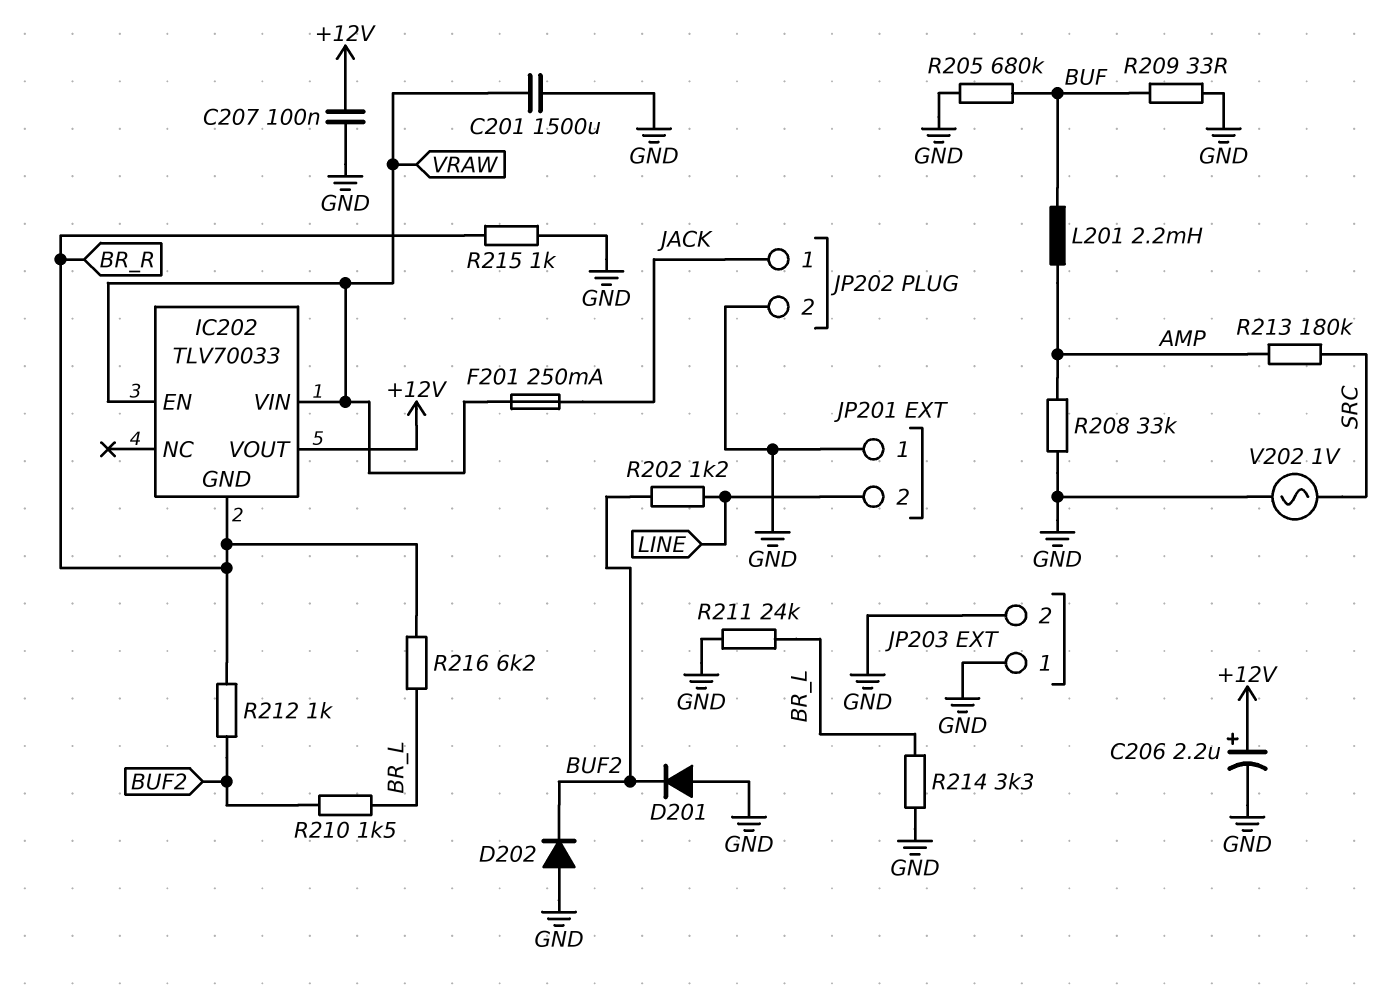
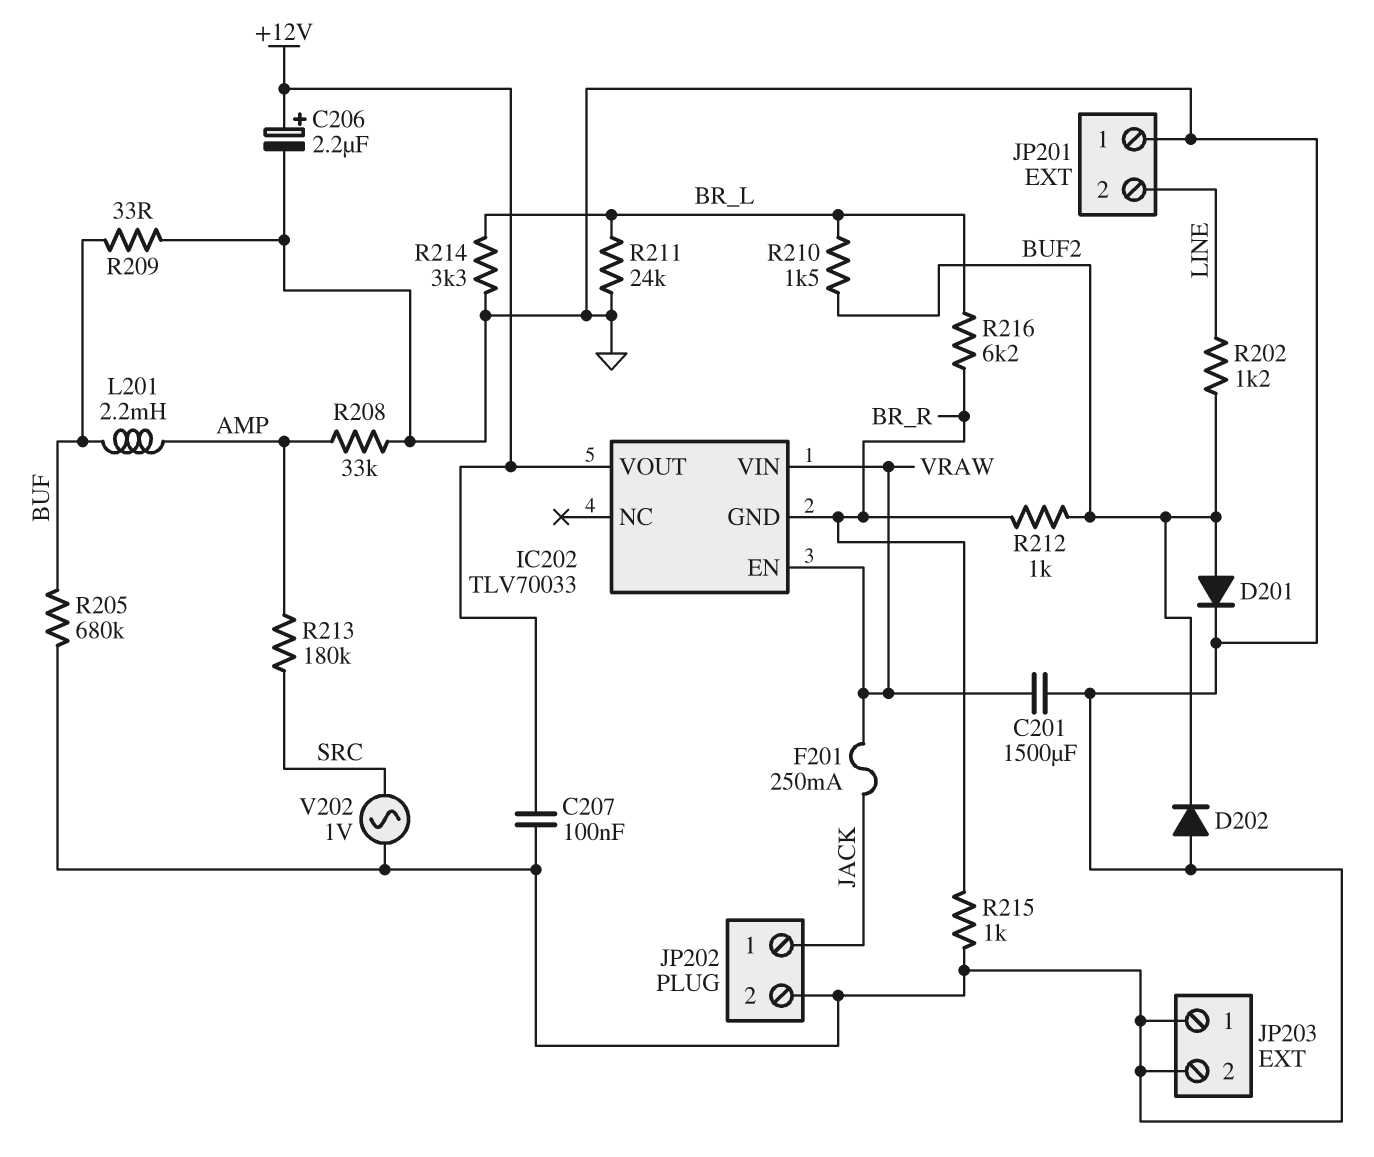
D201: diode (A GND, K BUF2) -> diode (A BUF2, K GND)

